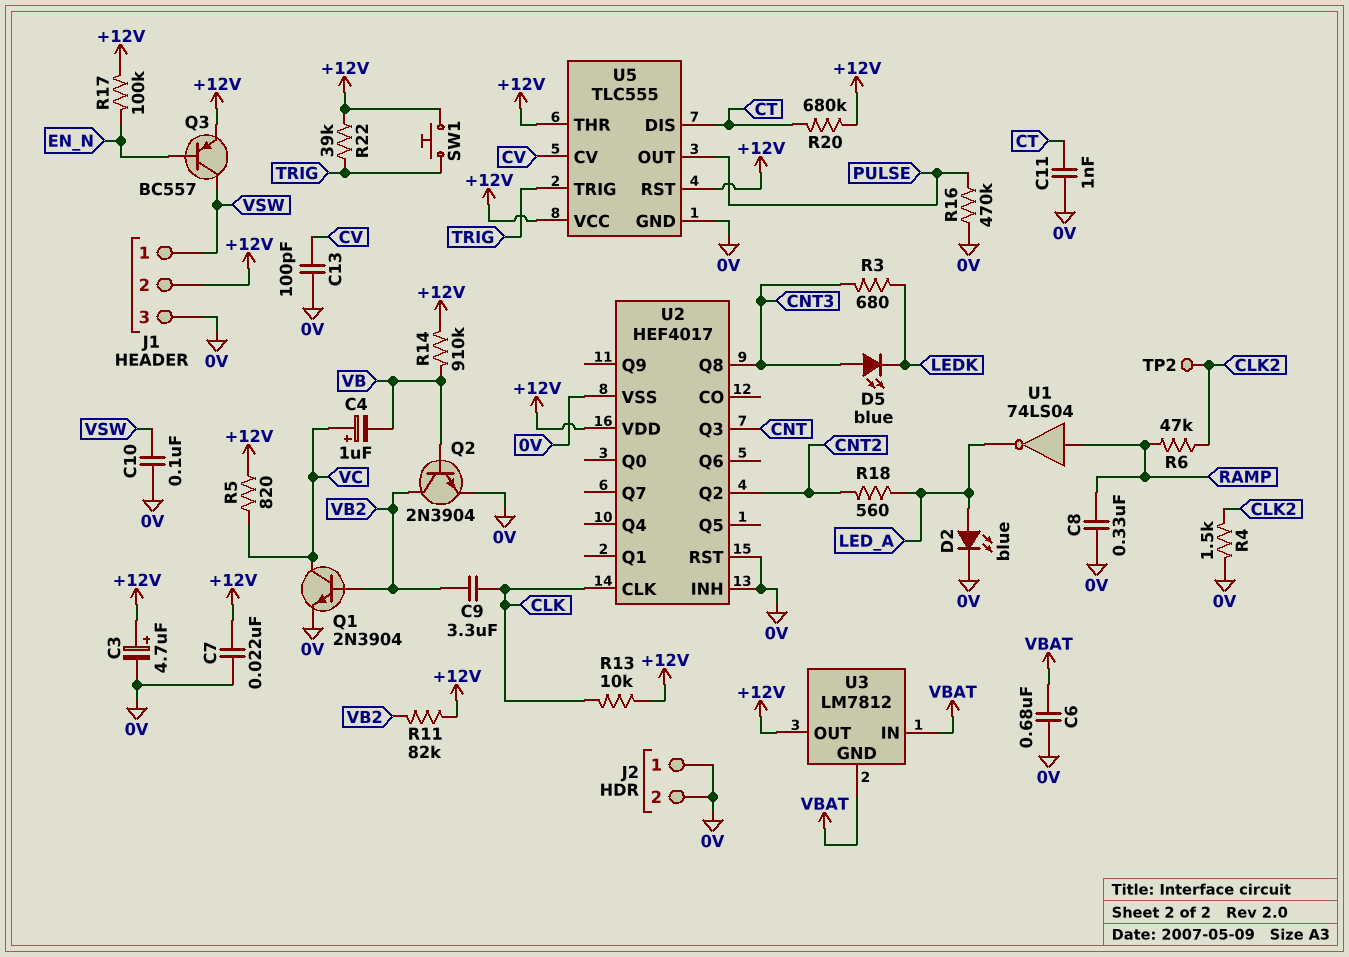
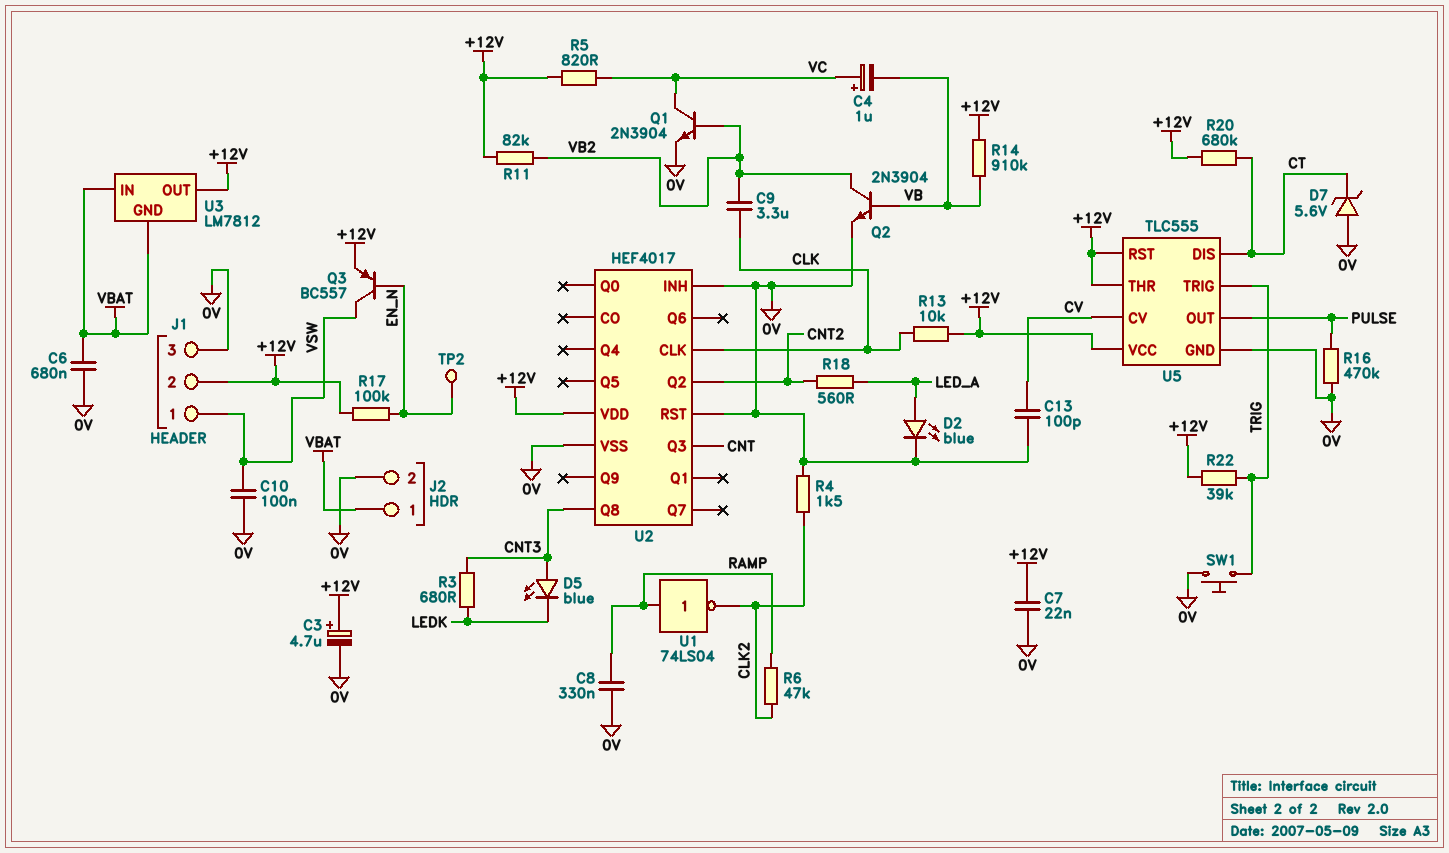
C11: 1nF (0V, CT) -> none
D7: none -> zener 5.6V (A 0V, K CT)
J2 pin 1: 0V -> VBAT
SW1: button (+12V, TRIG) -> button (0V, TRIG)
TP2: test point (CLK2) -> test point (EN_N)
U1: NOT 74LS04 (in RAMP, out LED_A) -> NOT 74LS04 (in RAMP, out CLK2)

